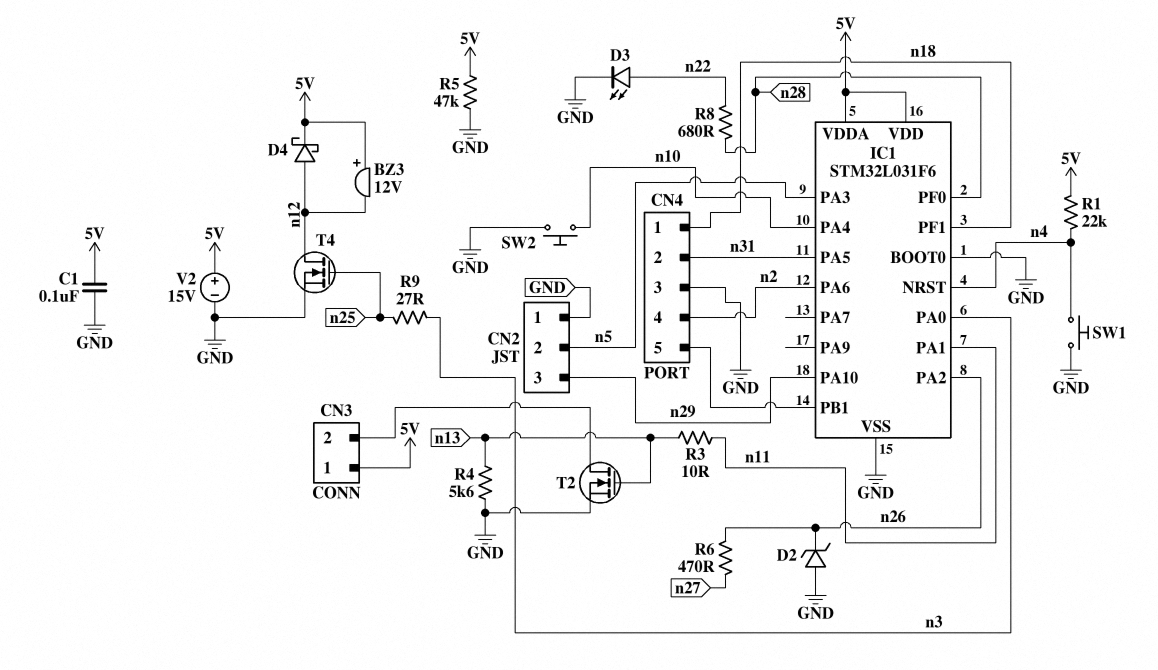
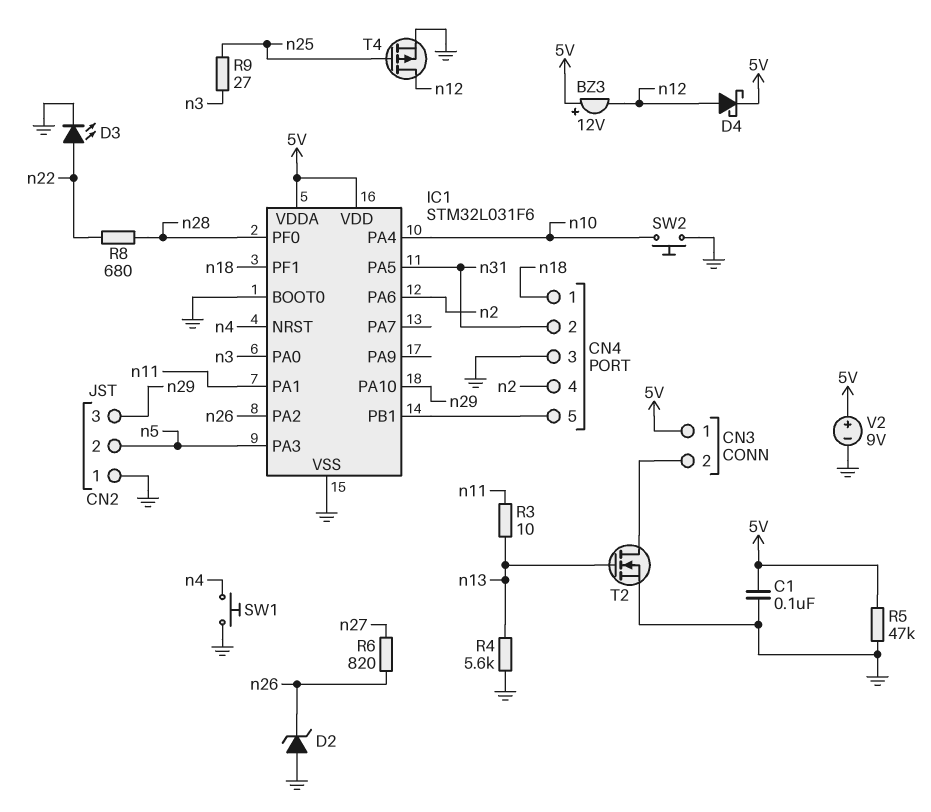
R1: 22k (5V, n4) -> none
R6: 470 (n26, n27) -> 820 (n26, n27)
T4: NMOS (G n25, D n12, S GND) -> PMOS (G n25, D n12, S GND)
V2: 15V (plus 5V, minus GND) -> 9V (plus 5V, minus GND)

